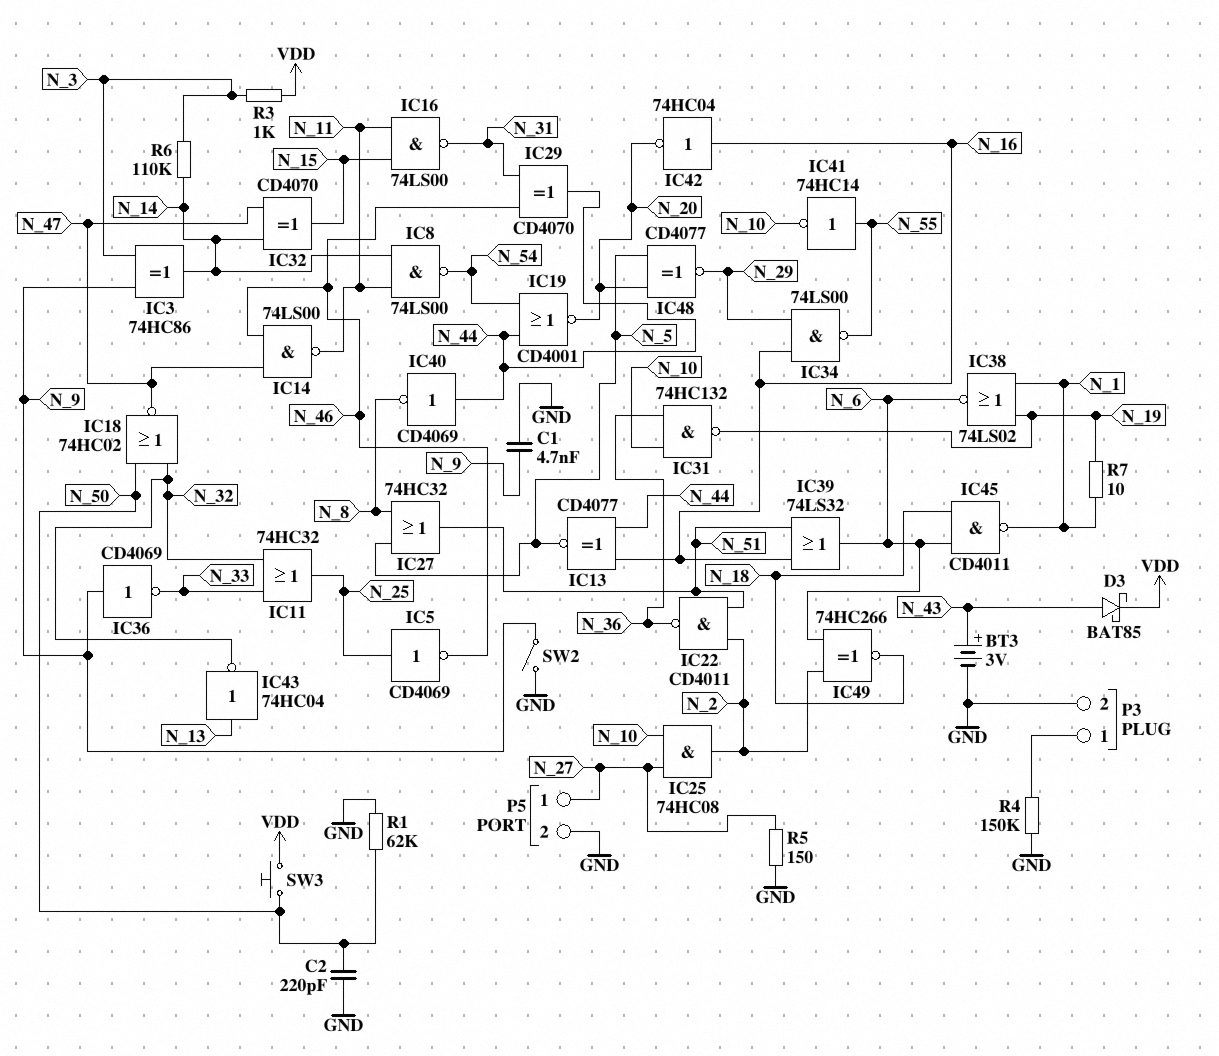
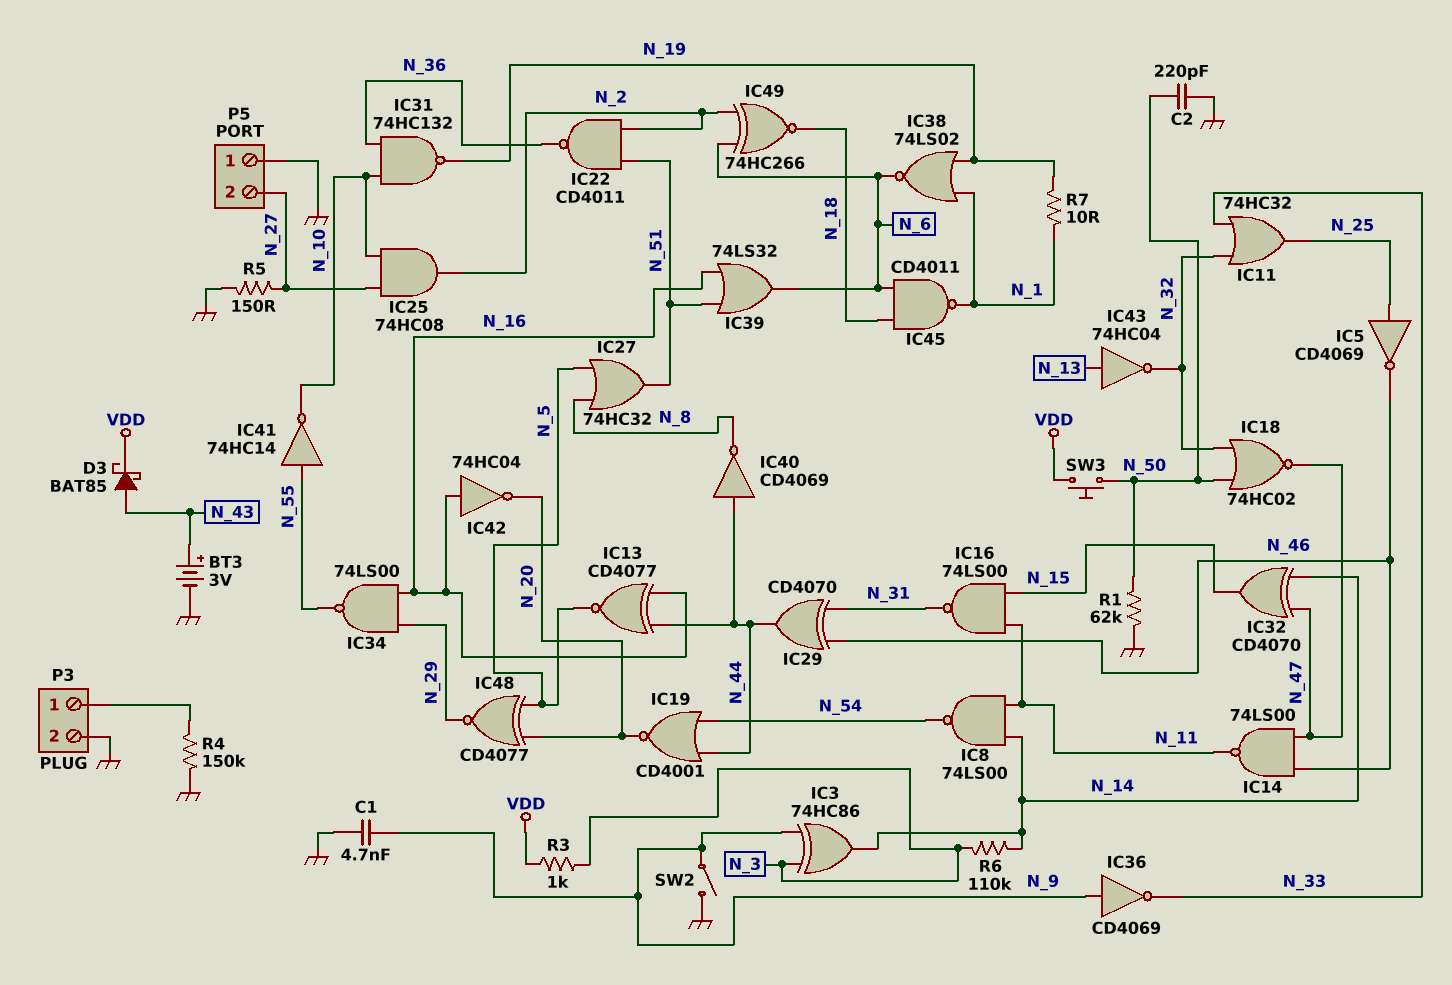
P5 pin 1: N_27 -> GND
P5 pin 2: GND -> N_27

